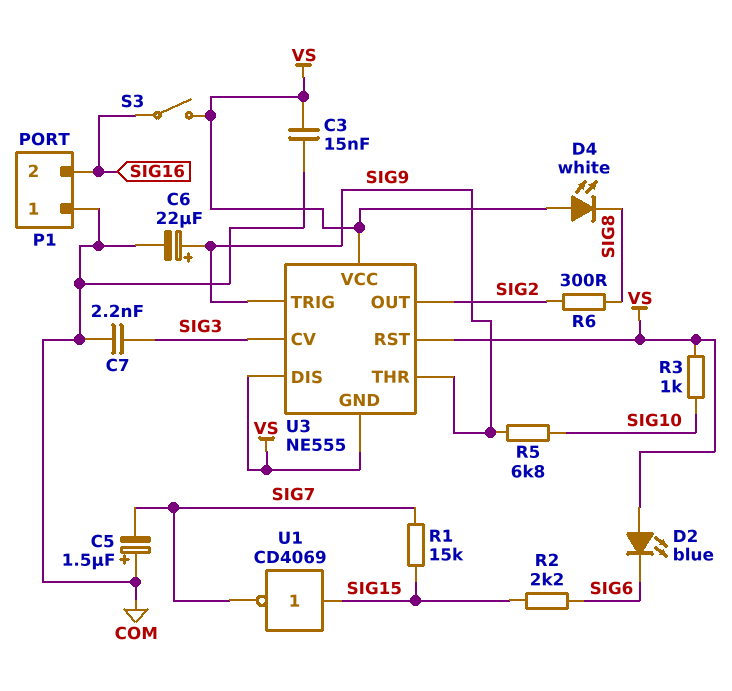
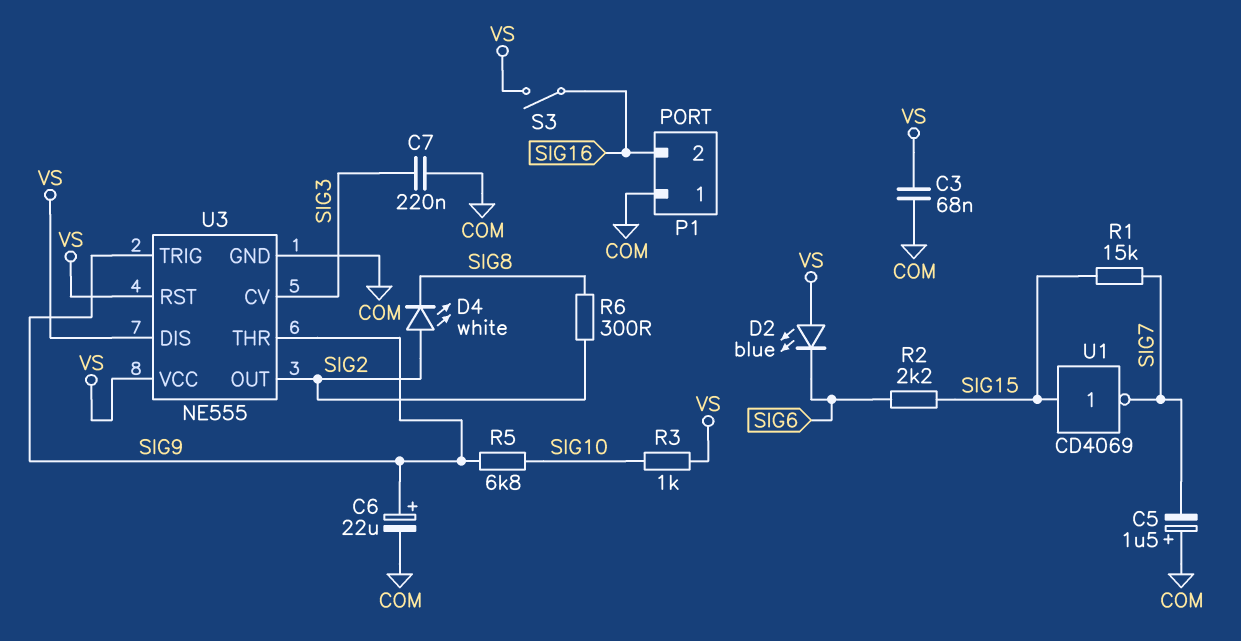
C3: 15nF (COM, VS) -> 68nF (COM, VS)
C7: 2.2nF (COM, SIG3) -> 220nF (COM, SIG3)
D4: LED white (A VS, K SIG8) -> LED white (A SIG2, K SIG8)
U3 pin GND: VS -> COM

